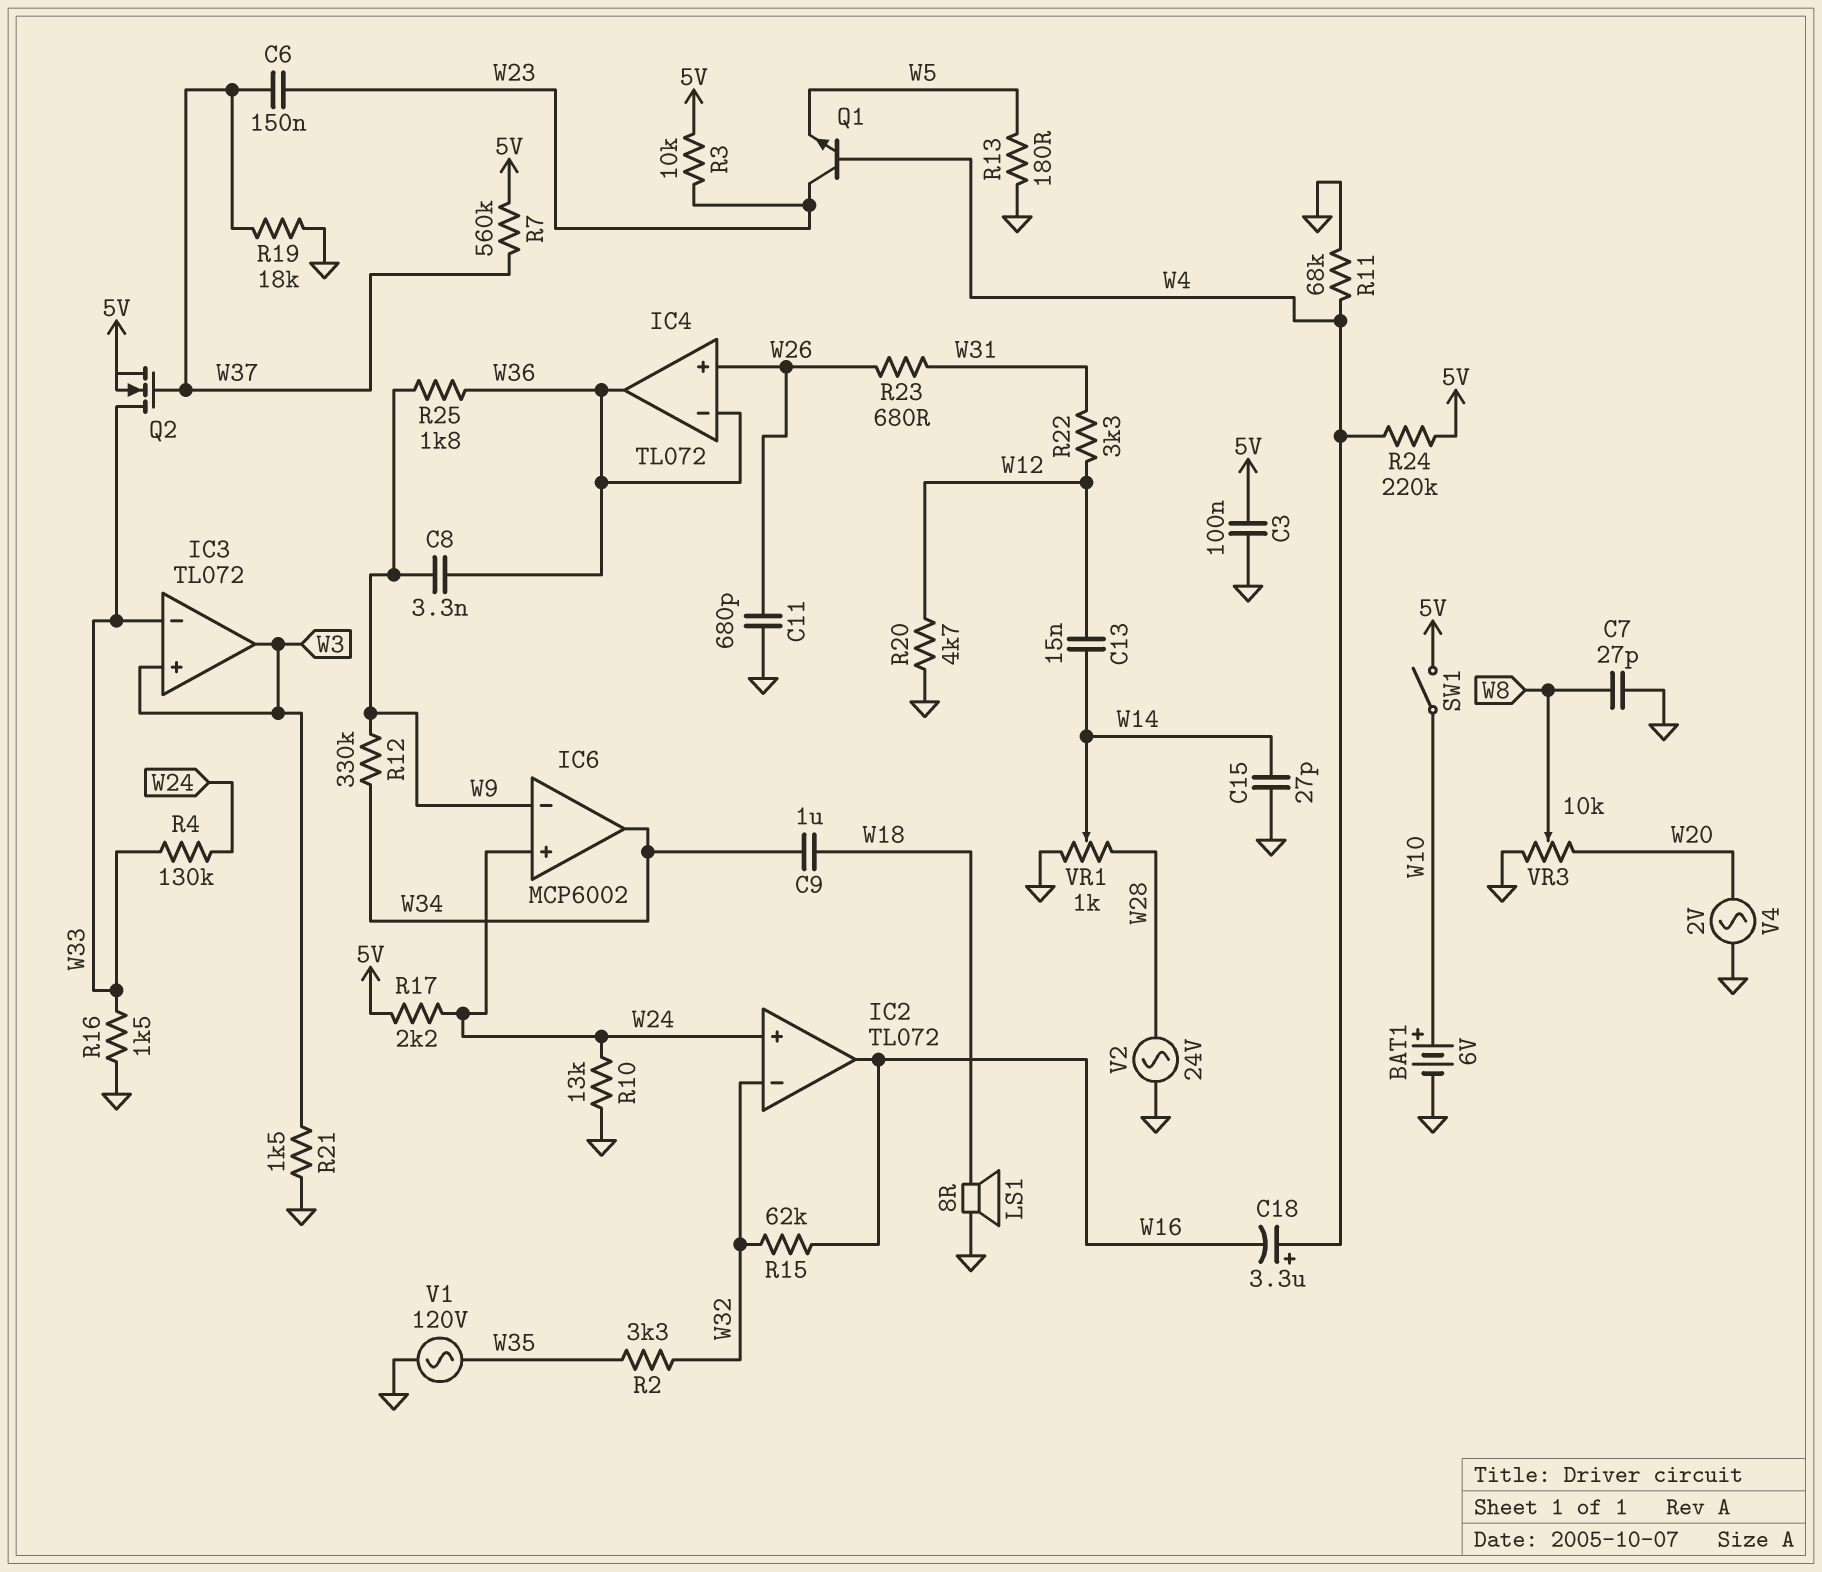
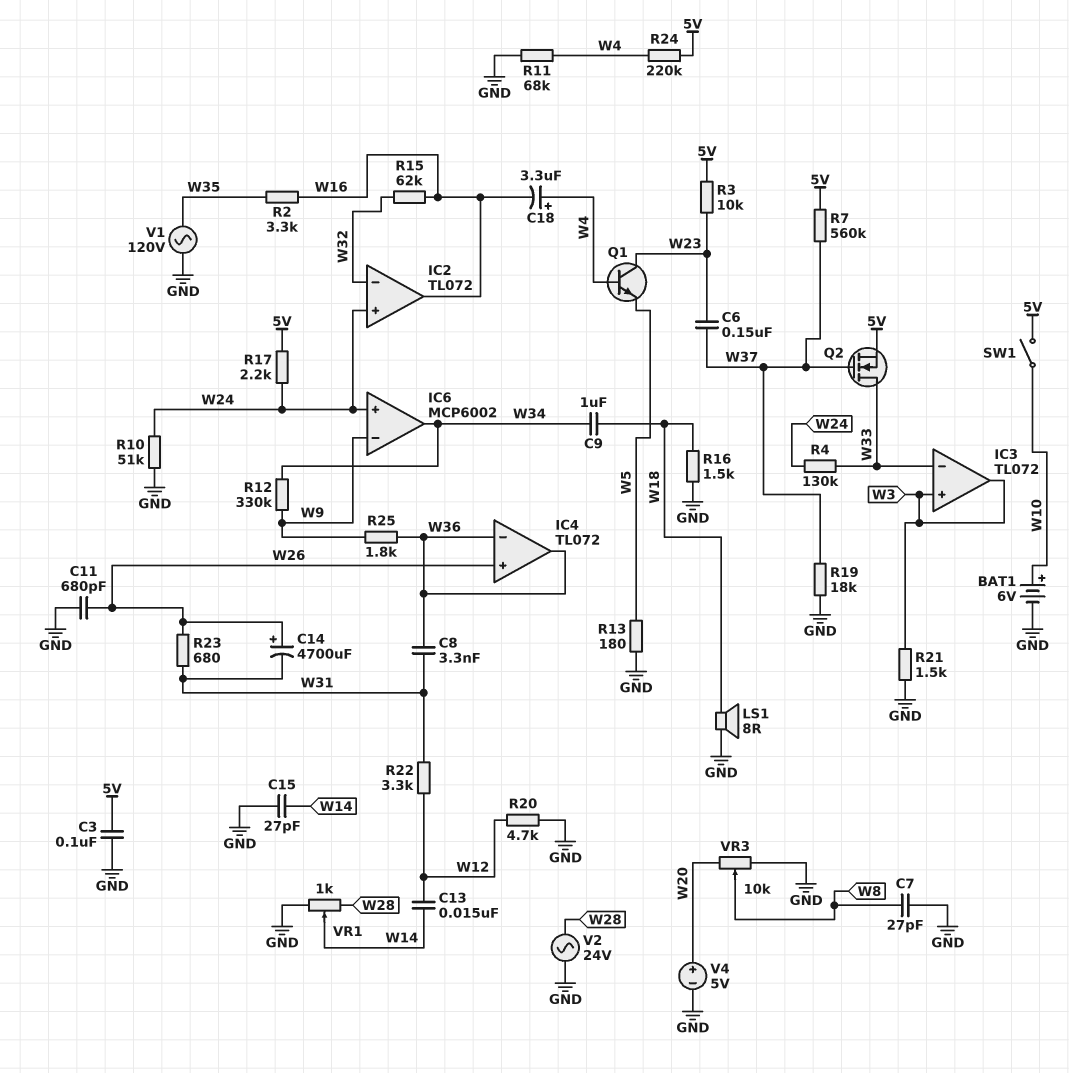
C8: 3.3nF (W9, W36) -> 3.3nF (W31, W36)
C14: none -> 4700uF (plus W26, minus W31)
R2: 3.3k (W32, W35) -> 3.3k (W16, W35)
R10: 13k (GND, W24) -> 51k (GND, W24)
R16: 1.5k (GND, W33) -> 1.5k (GND, W18)
V4: AC 2V (GND, W20) -> 5V (plus W20, minus GND)

